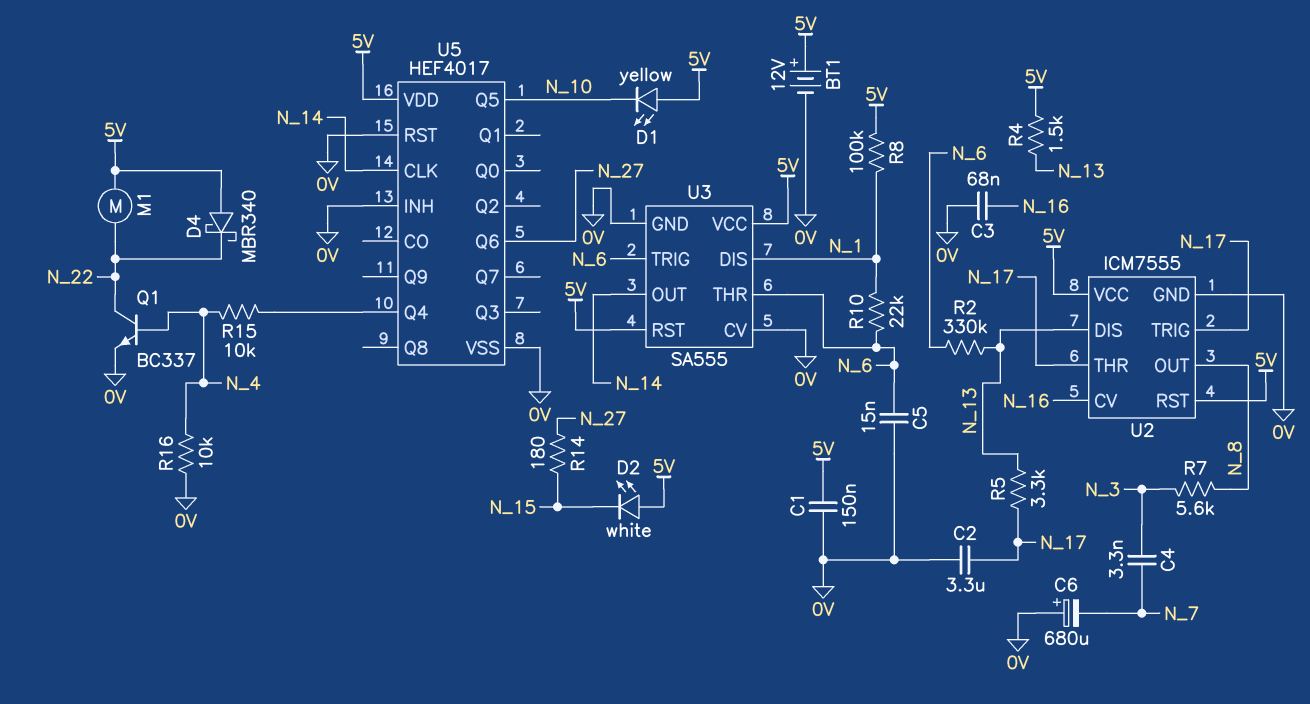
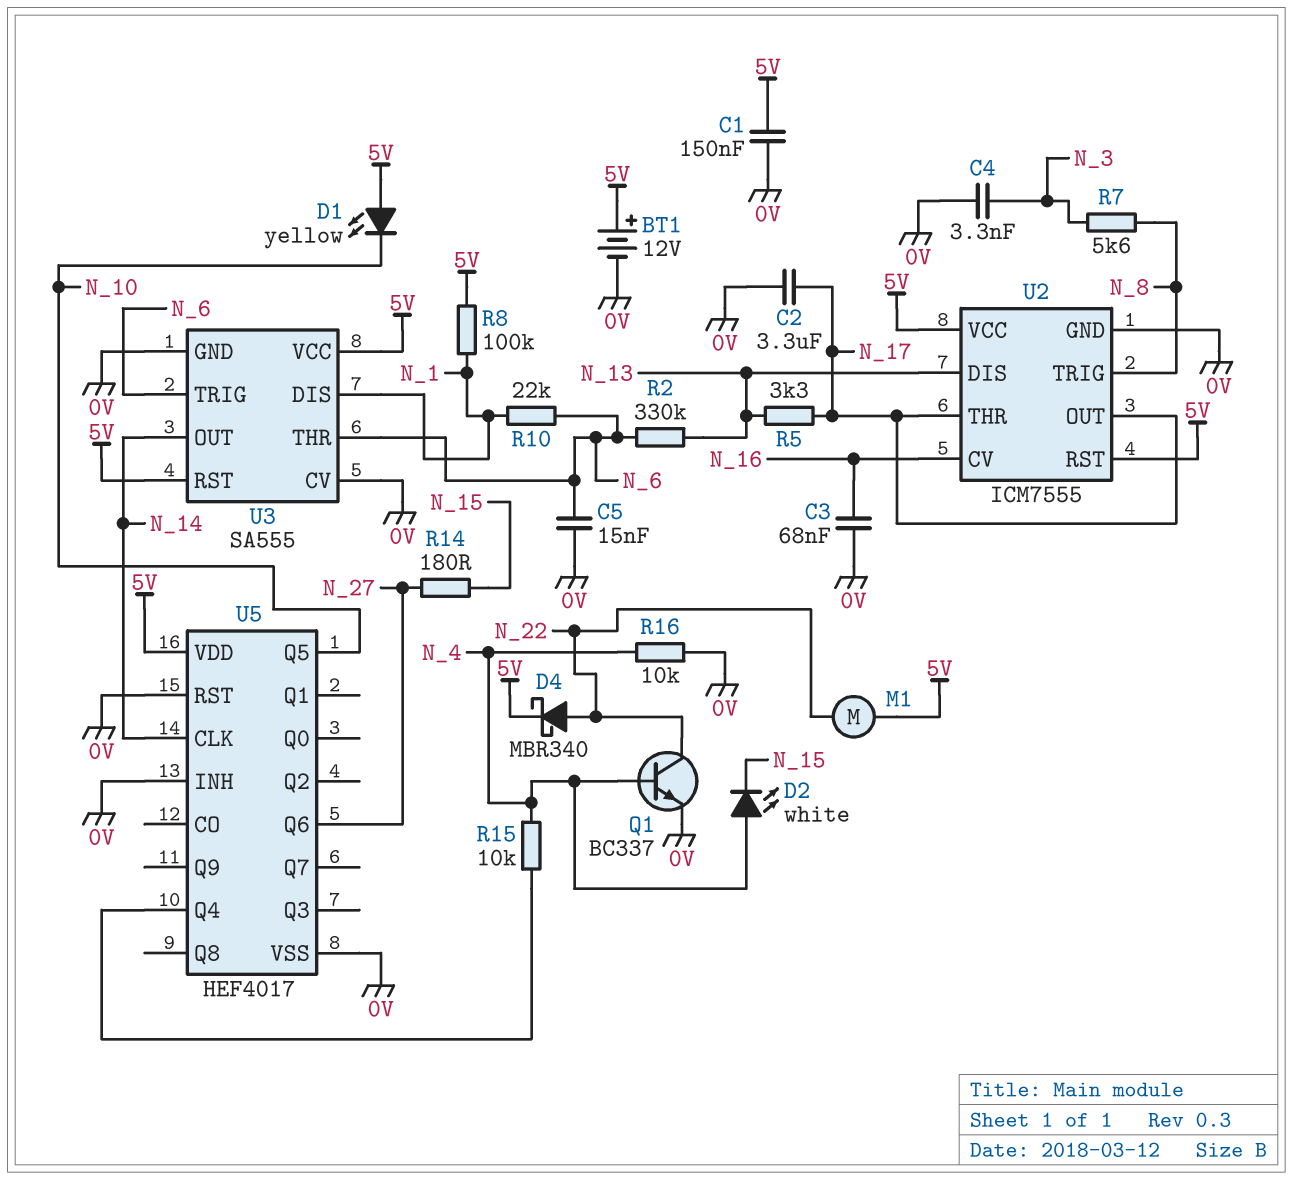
C4: 3.3nF (N_3, N_7) -> 3.3nF (0V, N_3)
C6: 680uF (plus 0V, minus N_7) -> none
D2: LED white (A 5V, K N_15) -> LED white (A N_4, K N_15)
D4: schottky MBR340 (A 5V, K N_22) -> schottky MBR340 (A N_22, K 5V)
R4: 1.5k (5V, N_13) -> none
U2 pin OUT: N_8 -> N_17
U2 pin TRIG: N_17 -> N_8

